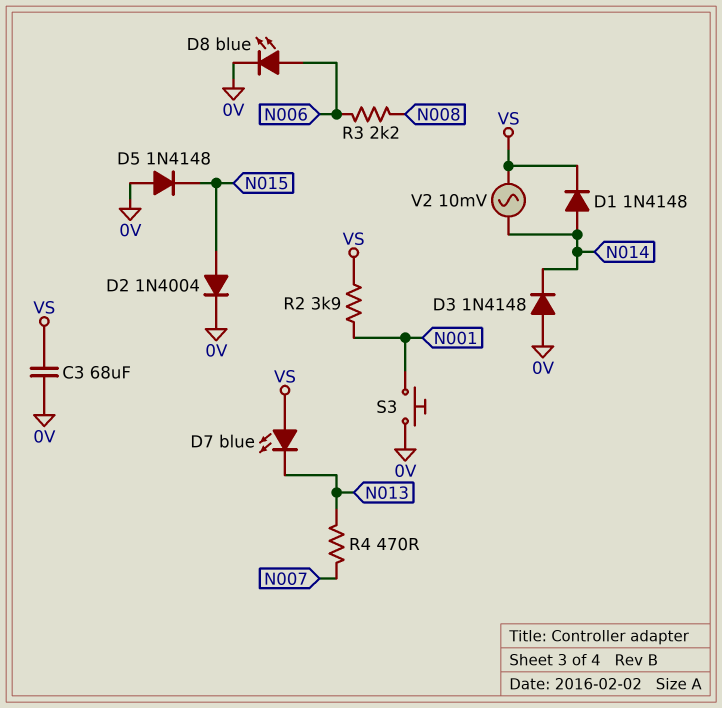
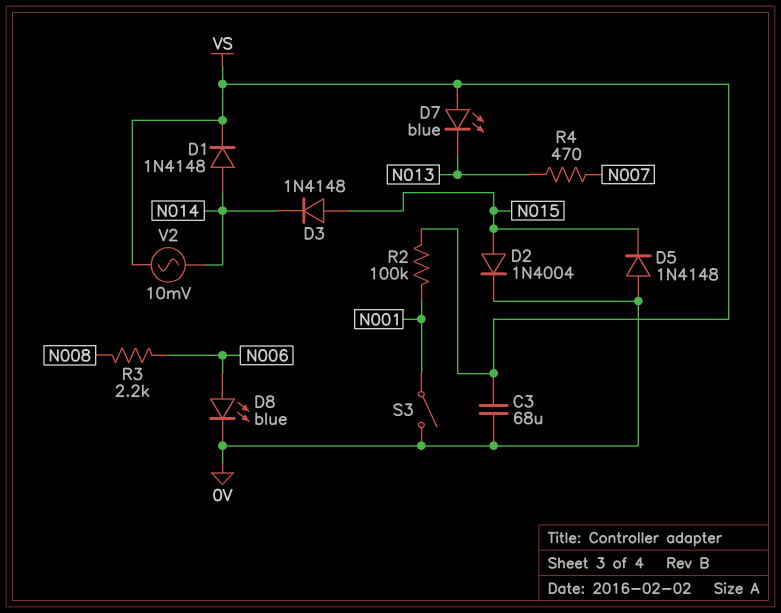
D3: diode 1N4148 (A 0V, K N014) -> diode 1N4148 (A N015, K N014)
R2: 3.9k (N001, VS) -> 100k (N001, VS)
S3: button (0V, N001) -> switch (0V, N001)

